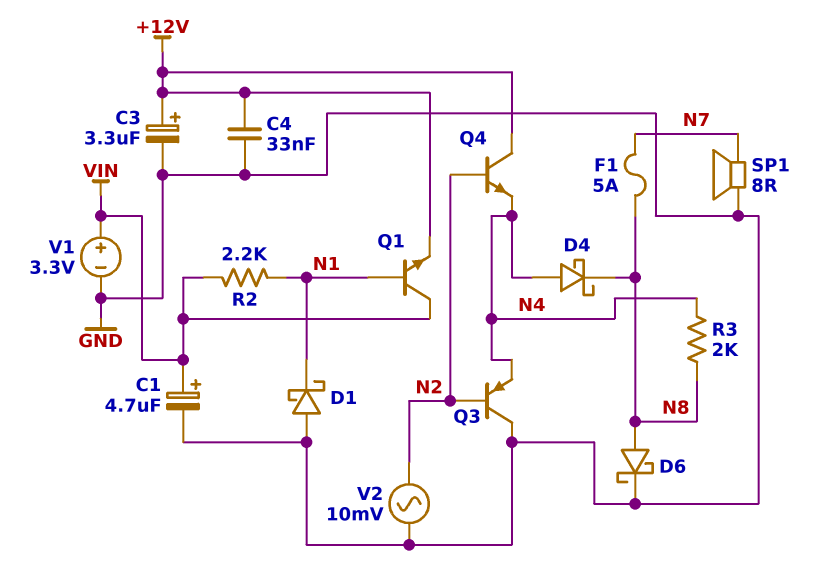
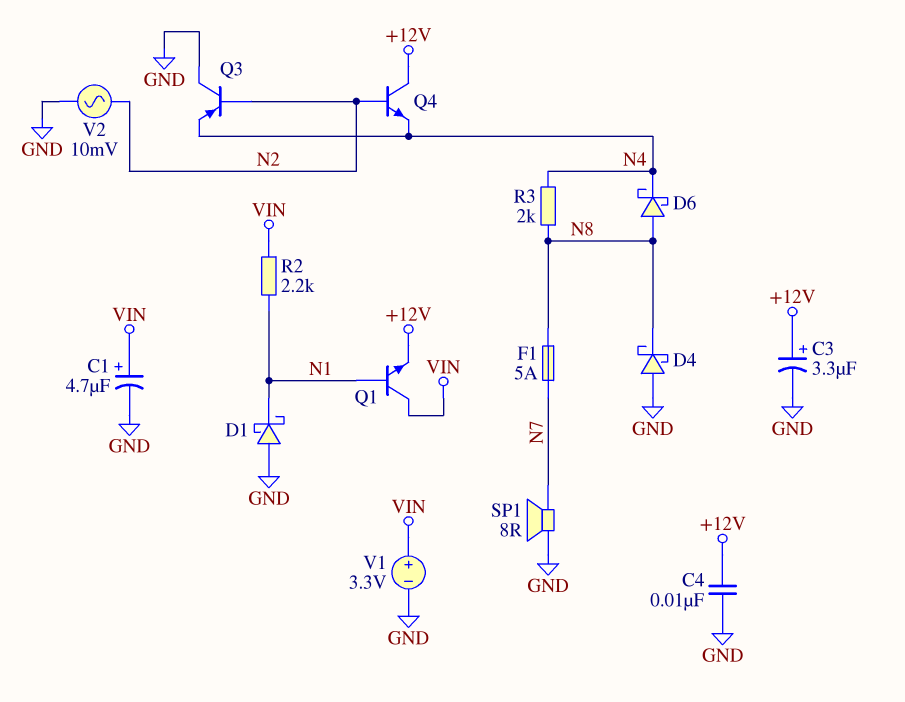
C4: 33nF (+12V, GND) -> 10nF (+12V, GND)
D4: schottky (A N4, K N8) -> schottky (A GND, K N8)
D6: schottky (A N8, K GND) -> schottky (A N8, K N4)

